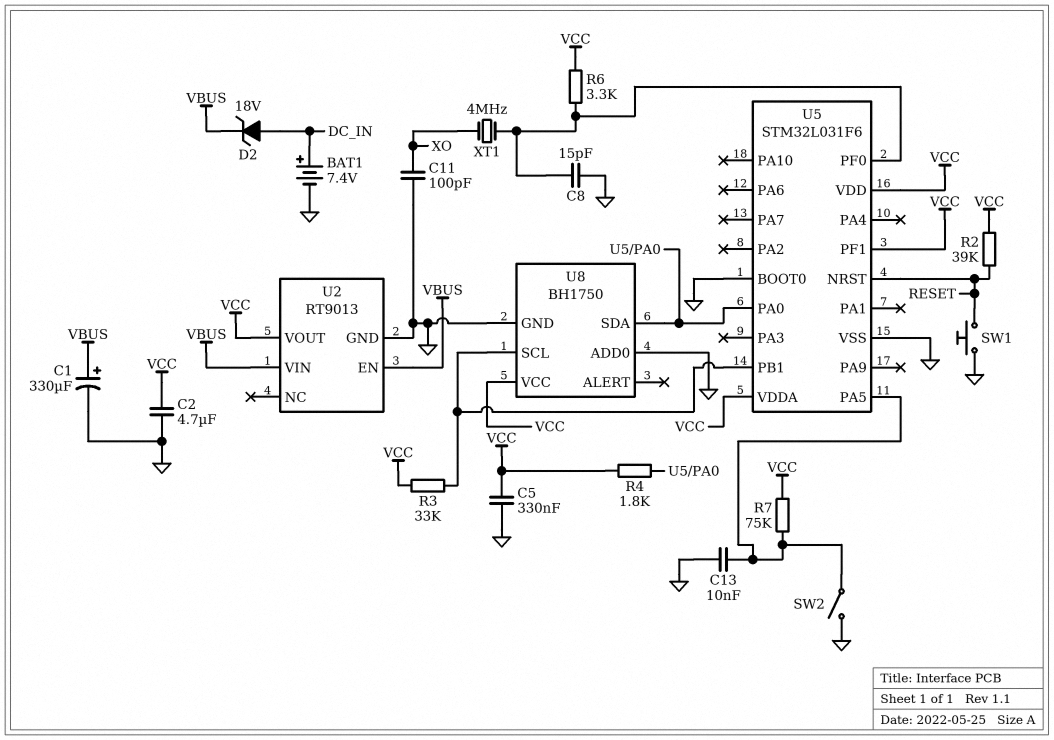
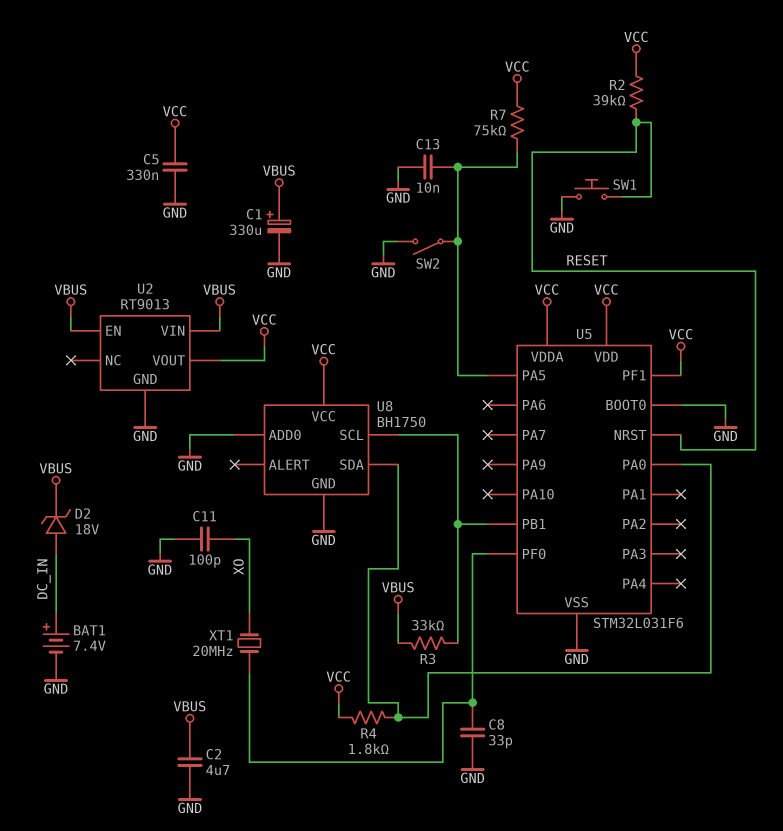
C2: 4.7uF (GND, VCC) -> 4.7uF (GND, VBUS)
C8: 15pF (GND, U5/PF0) -> 33pF (GND, U5/PF0)
R3: 33k (U5/PB1, VCC) -> 33k (U5/PB1, VBUS)
R6: 3.3k (U5/PF0, VCC) -> none
XT1: 4MHz (U5/PF0, XO) -> 20MHz (U5/PF0, XO)

